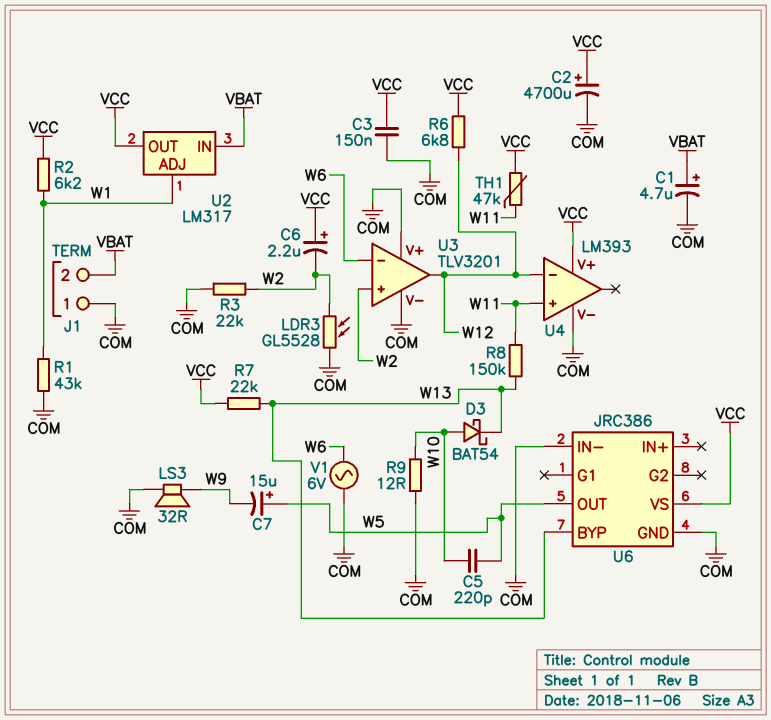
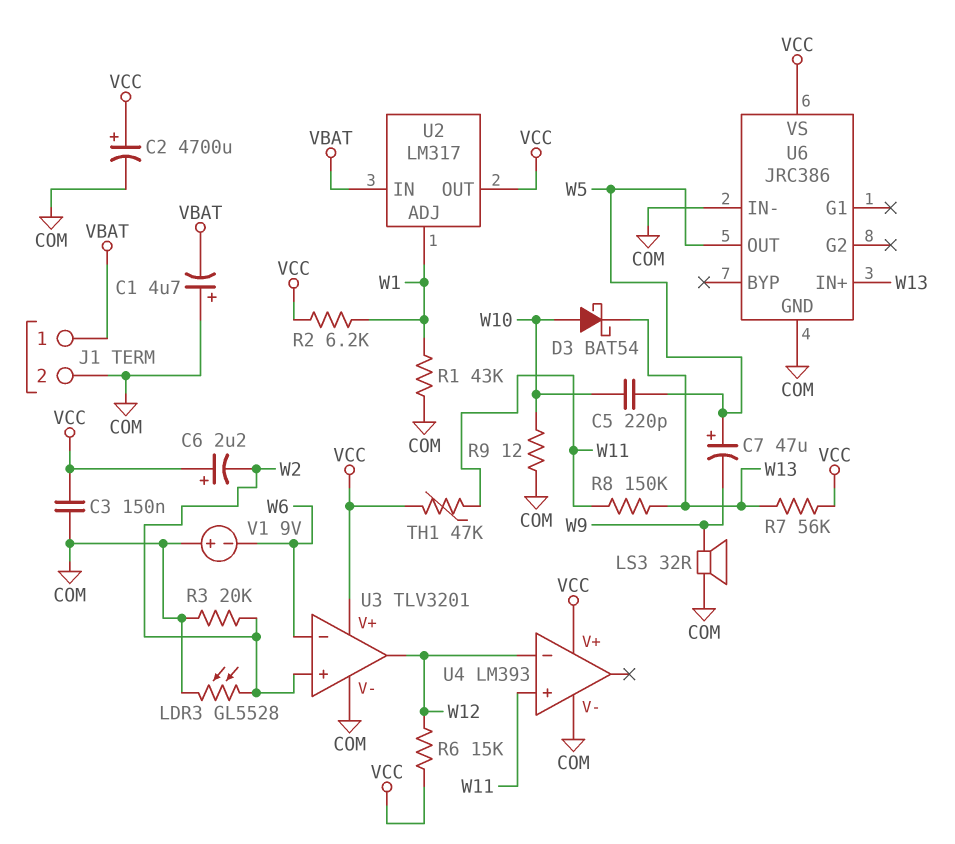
C1: 4.7uF (plus VBAT, minus COM) -> 4.7uF (plus COM, minus VBAT)
C7: 15uF (plus W5, minus W9) -> 47uF (plus W5, minus W9)
J1 pin 1: COM -> VBAT
J1 pin 2: VBAT -> COM
R3: 22k (COM, W2) -> 20k (COM, W2)
R6: 6.8k (VCC, W12) -> 15k (VCC, W12)
R7: 22k (VCC, W13) -> 56k (VCC, W13)
U3 pin V+: COM -> VCC
U6 pin BYP: W13 -> none
U6 pin IN+: none -> W13
V1: AC 6V (COM, W6) -> 9V (plus COM, minus W6)

